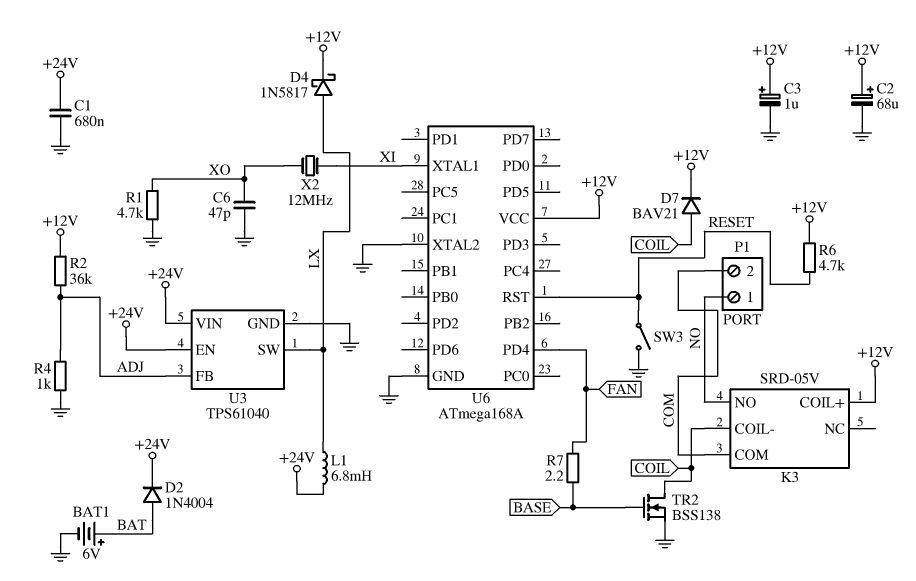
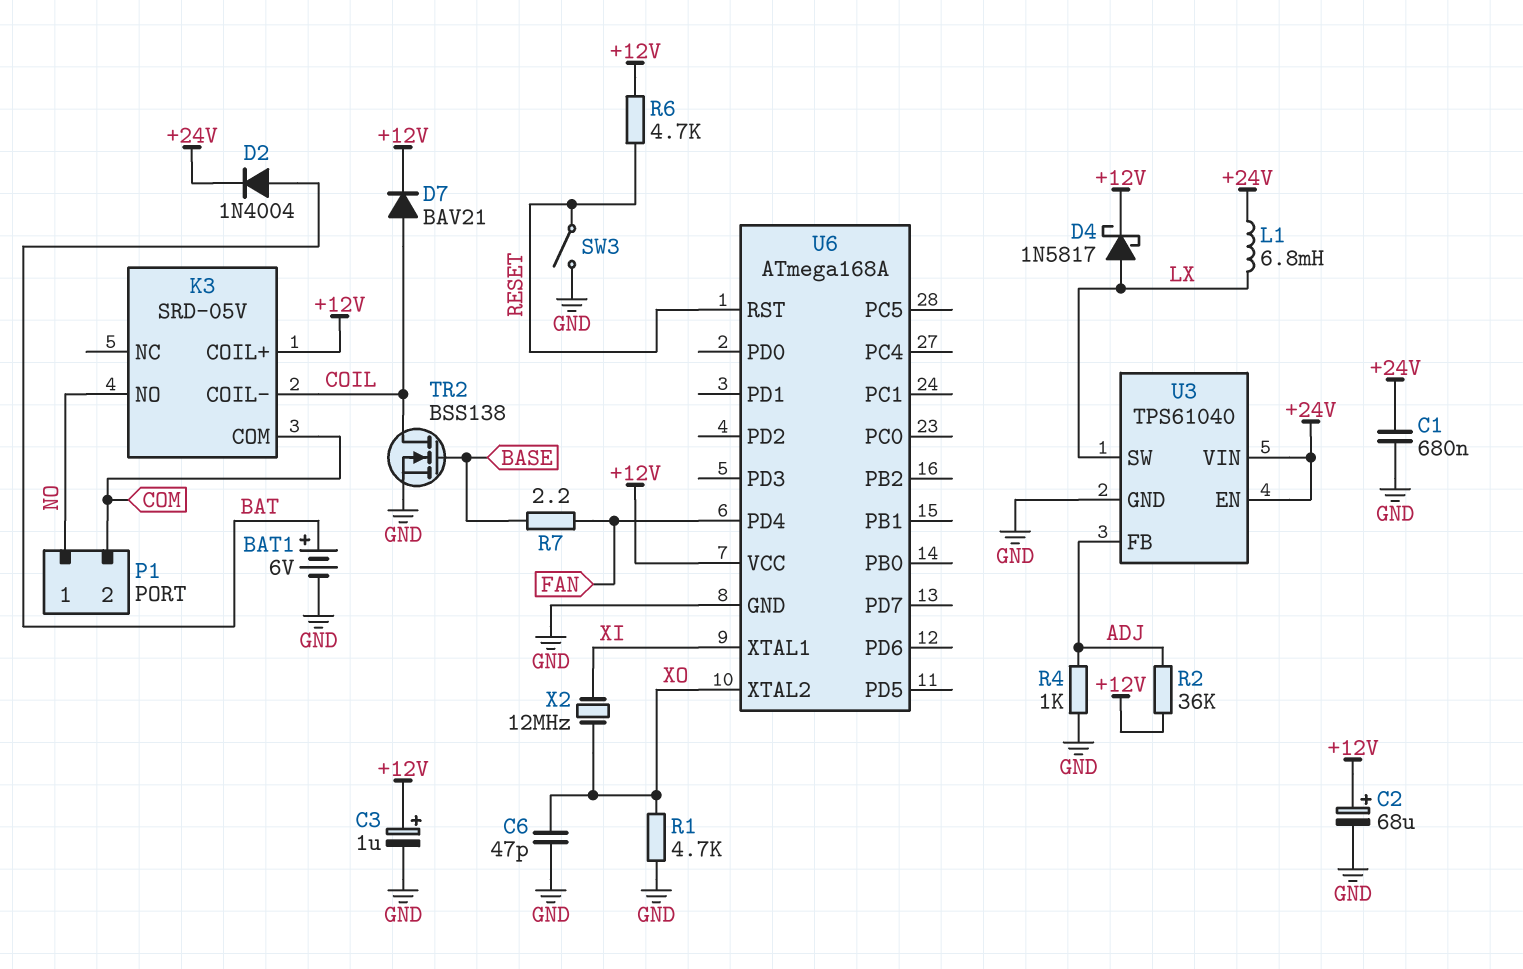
U6 pin XTAL2: GND -> XO

